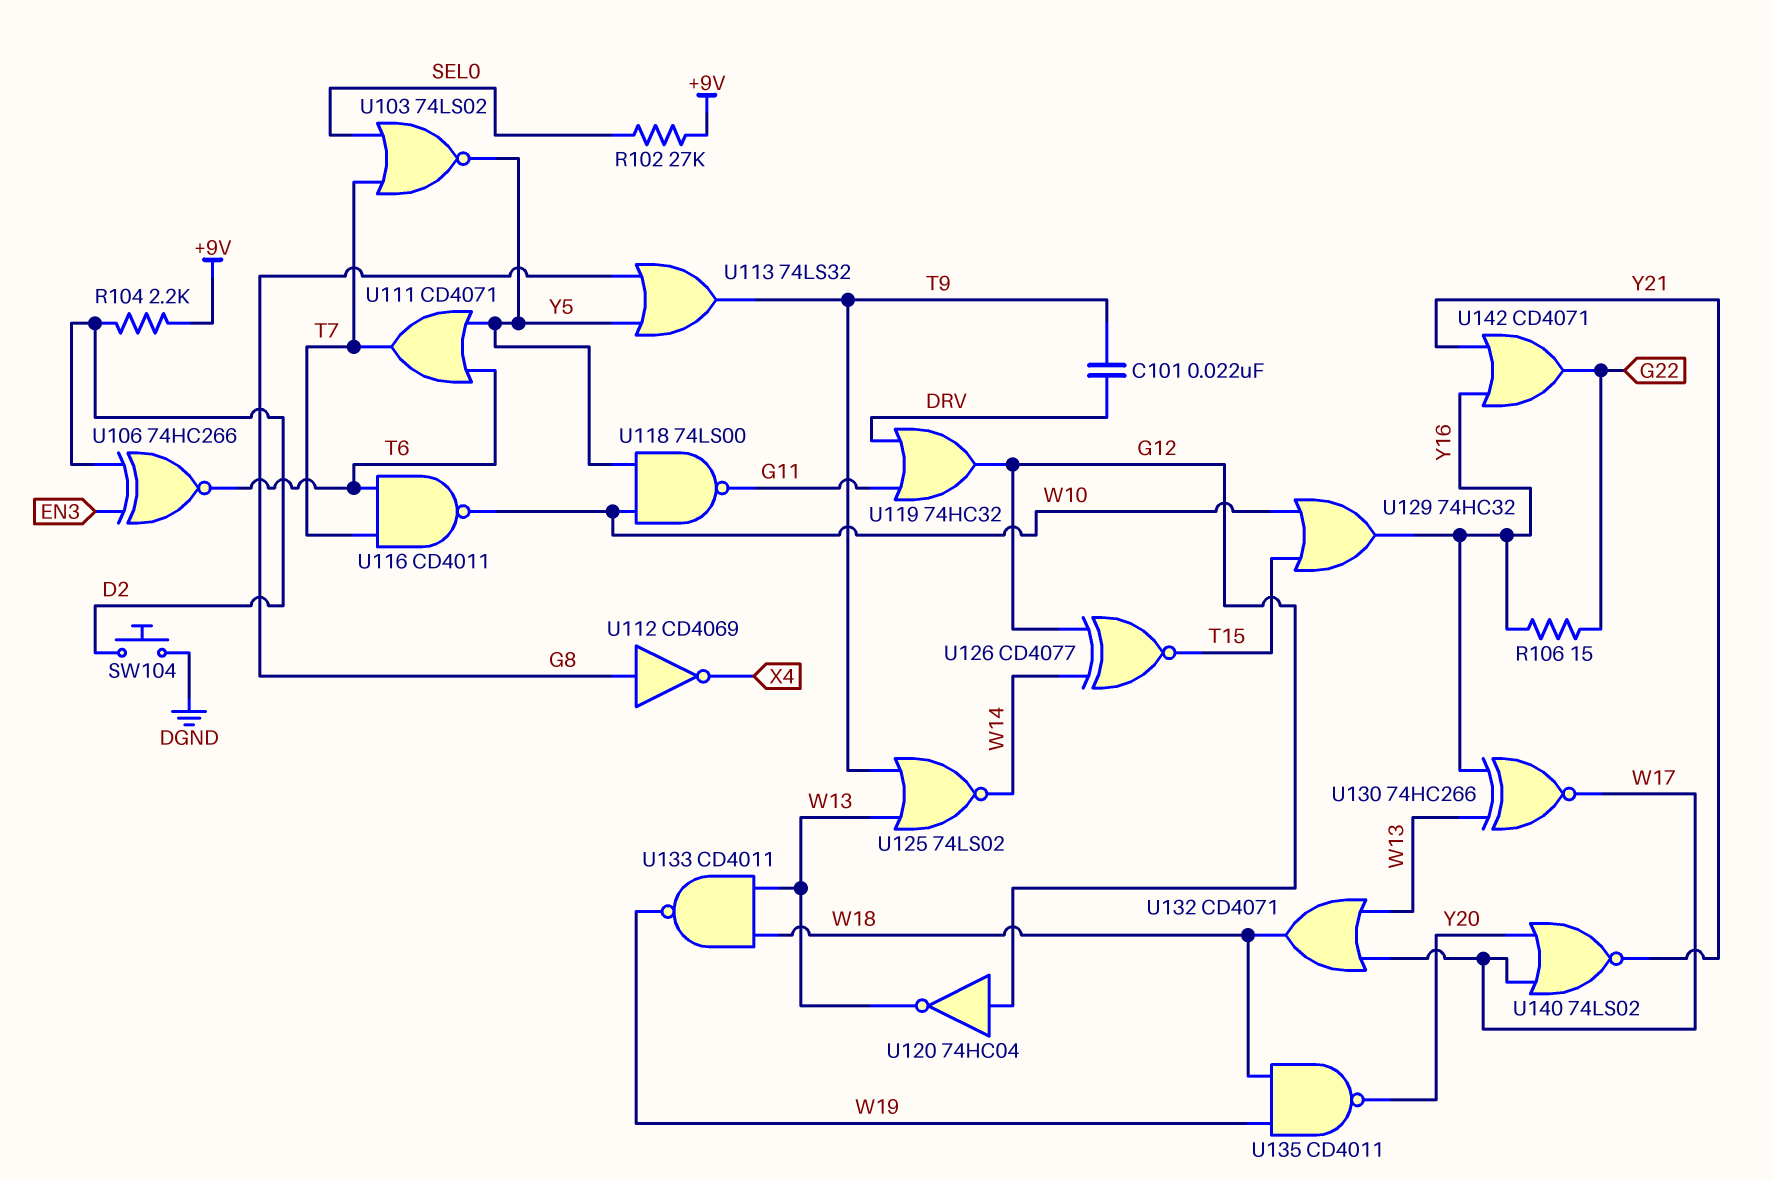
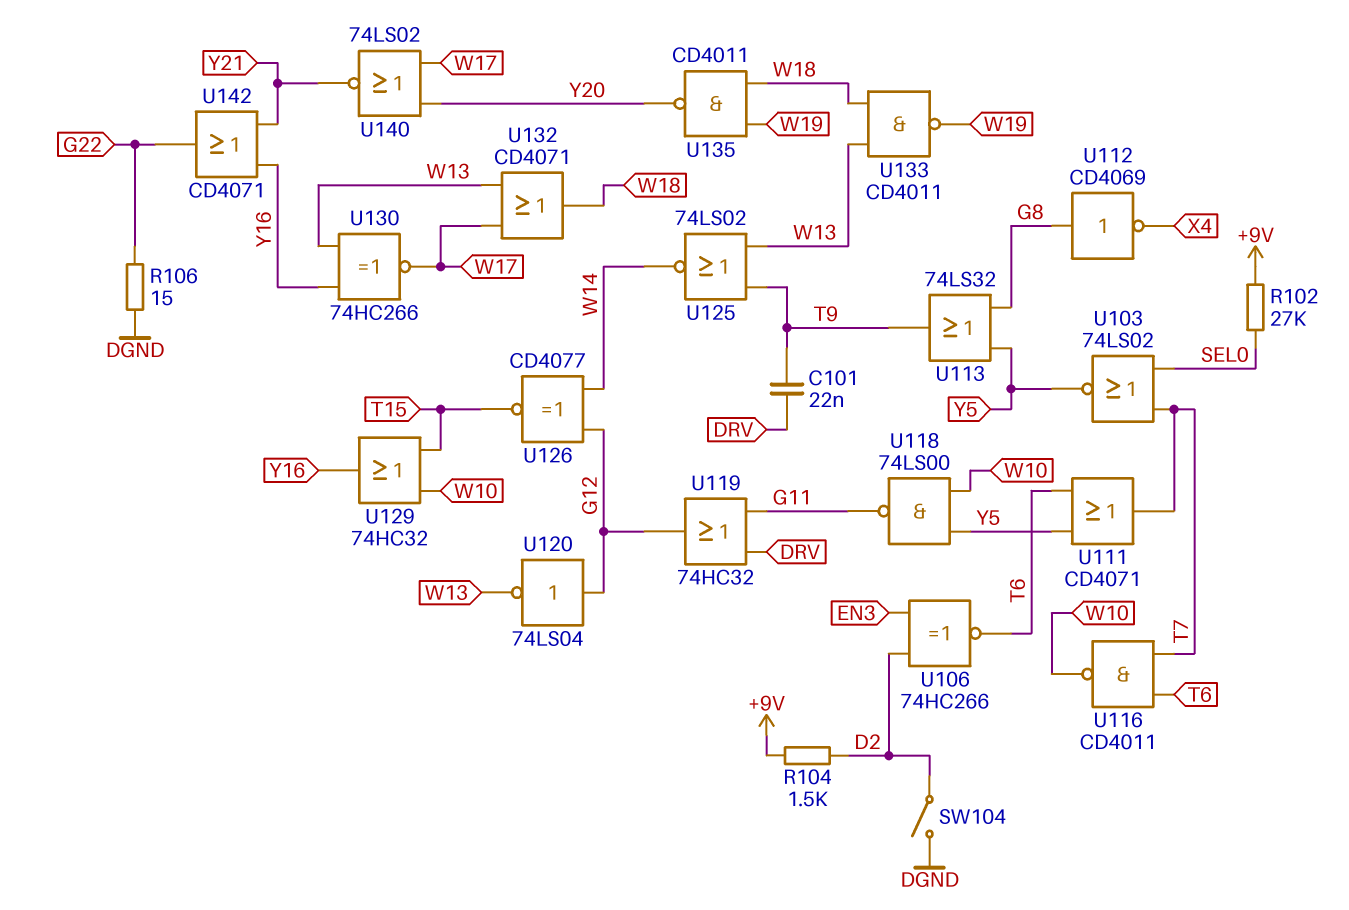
R104: 2.2k (+9V, D2) -> 1.5k (+9V, D2)
R106: 15 (G22, Y16) -> 15 (DGND, G22)
SW104: button (D2, DGND) -> switch (D2, DGND)
U120: NOT 74HC04 (in G12, out W13) -> NOT 74LS04 (in G12, out W13)

